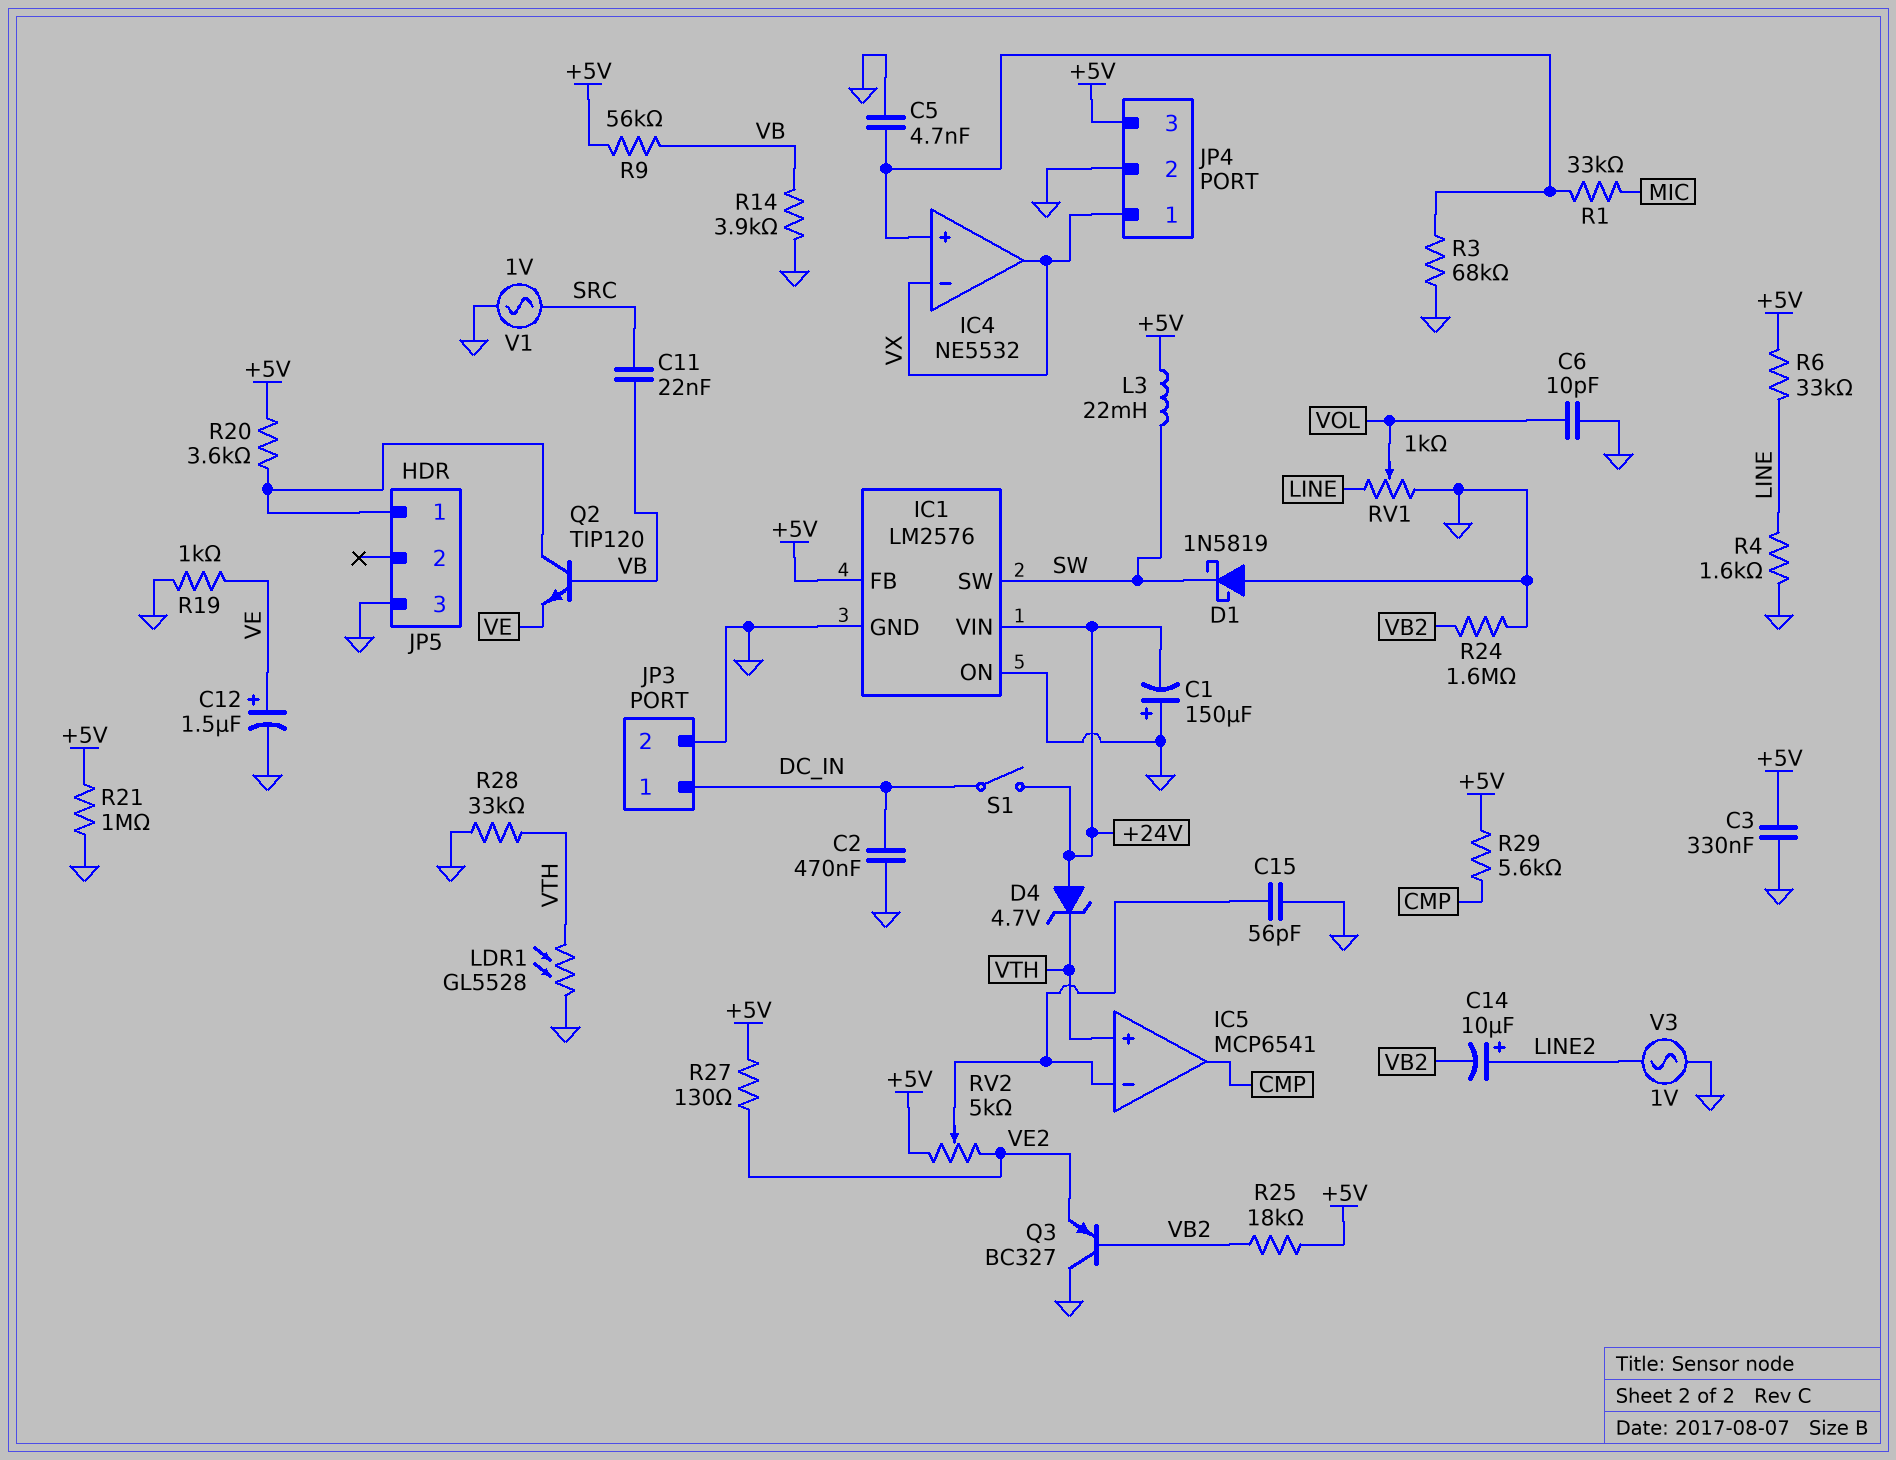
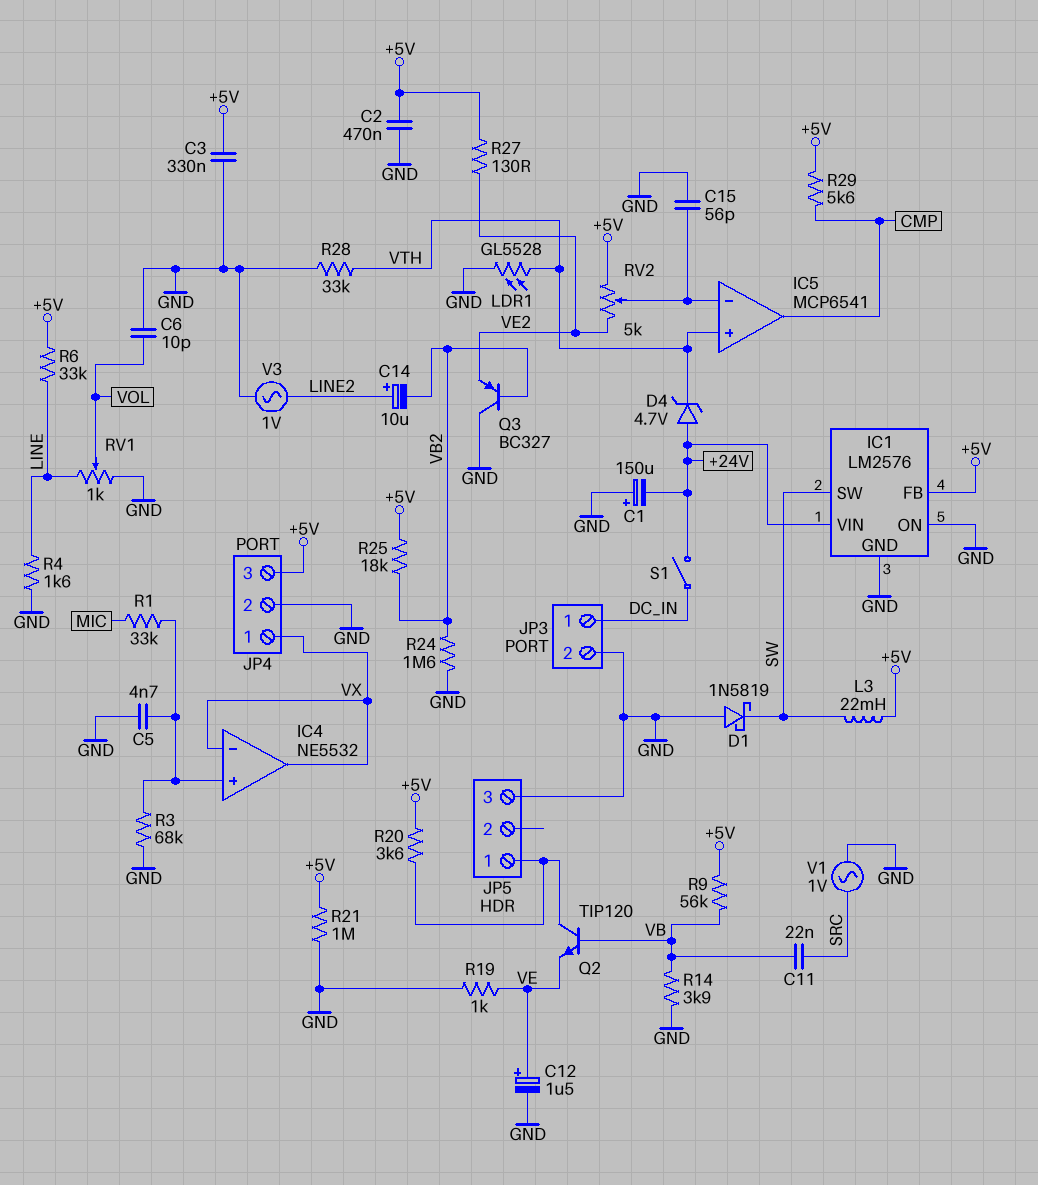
C2: 470nF (DC_IN, GND) -> 470nF (+5V, GND)

